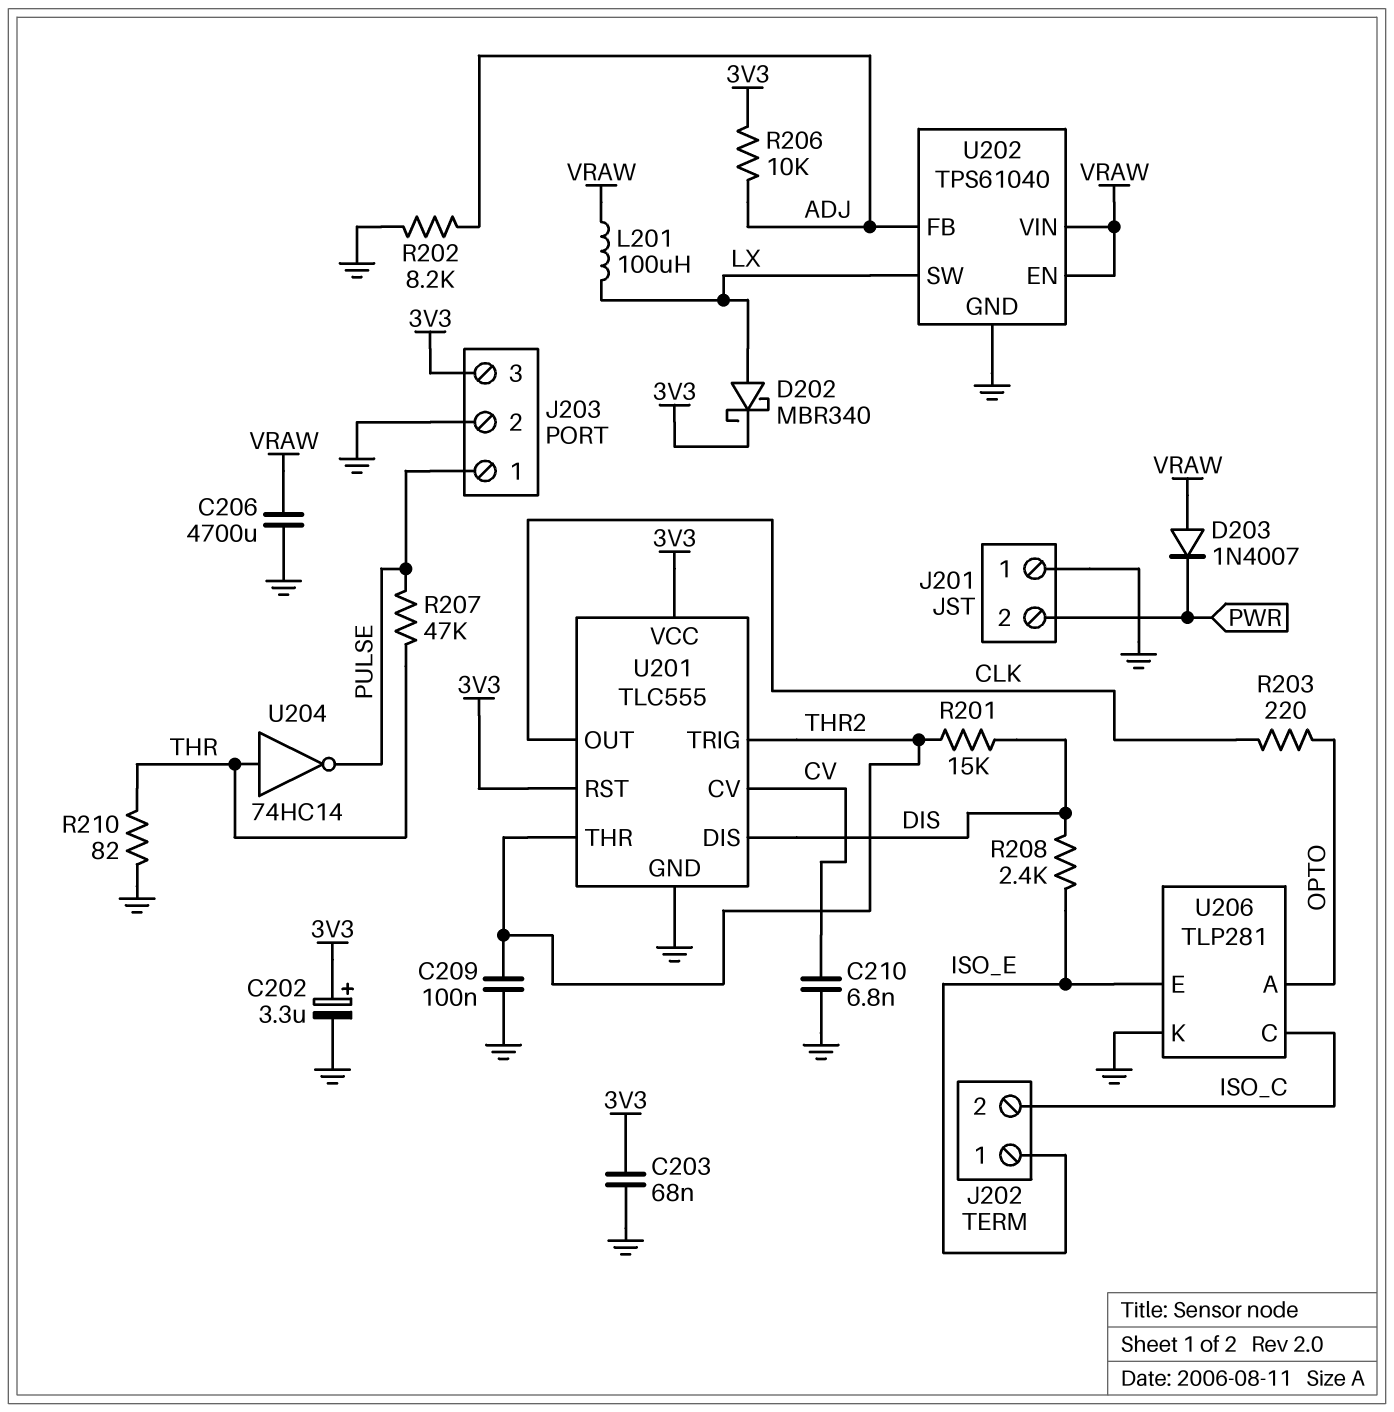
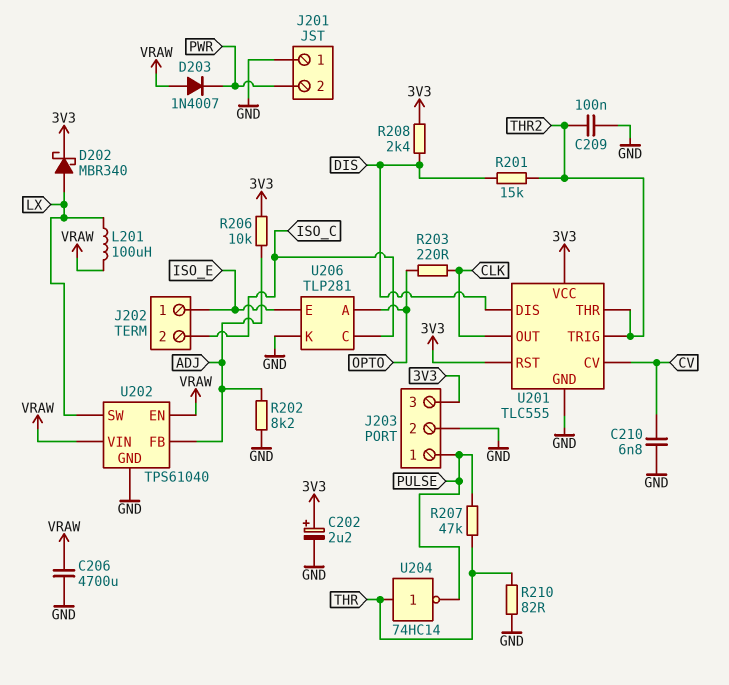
C202: 3.3uF (plus 3V3, minus GND) -> 2.2uF (plus 3V3, minus GND)
C203: 68nF (3V3, GND) -> none
R208: 2.4k (DIS, ISO_E) -> 2.4k (3V3, DIS)

